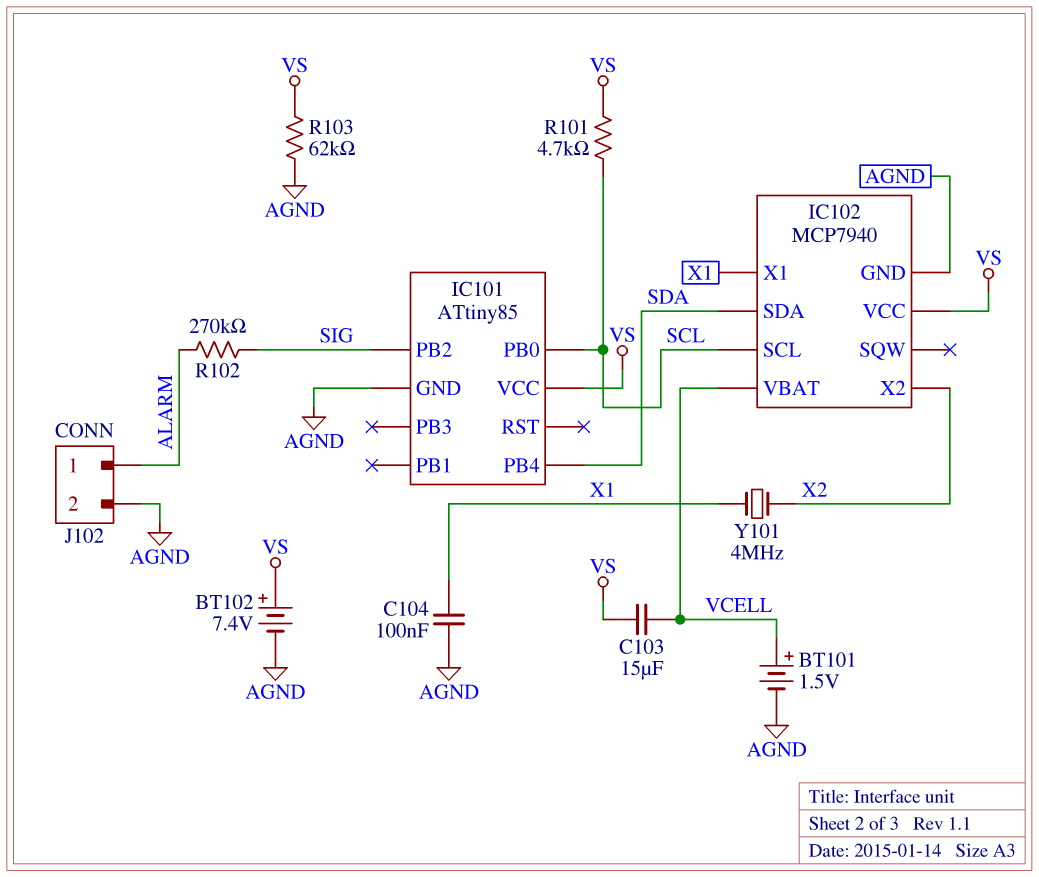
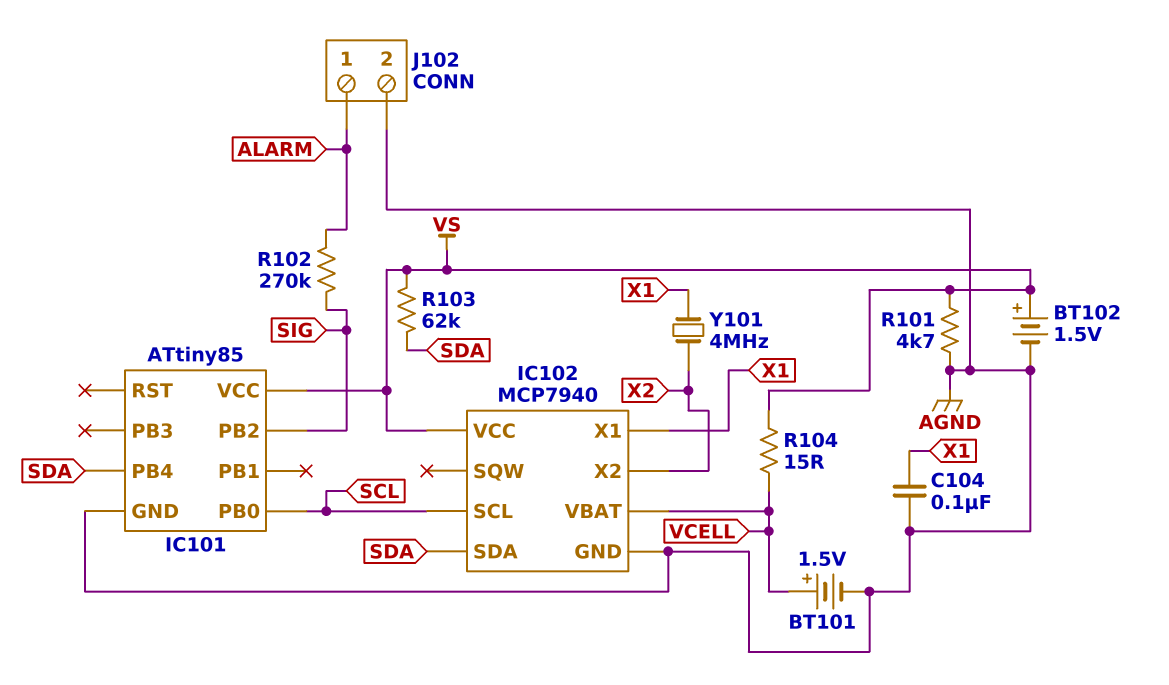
BT102: 7.4V (plus VS, minus AGND) -> 1.5V (plus VS, minus AGND)
C103: 15uF (VCELL, VS) -> none
R101: 4.7k (SCL, VS) -> 4.7k (AGND, VS)
R103: 62k (AGND, VS) -> 62k (SDA, VS)
R104: none -> 15 (VCELL, VS)

